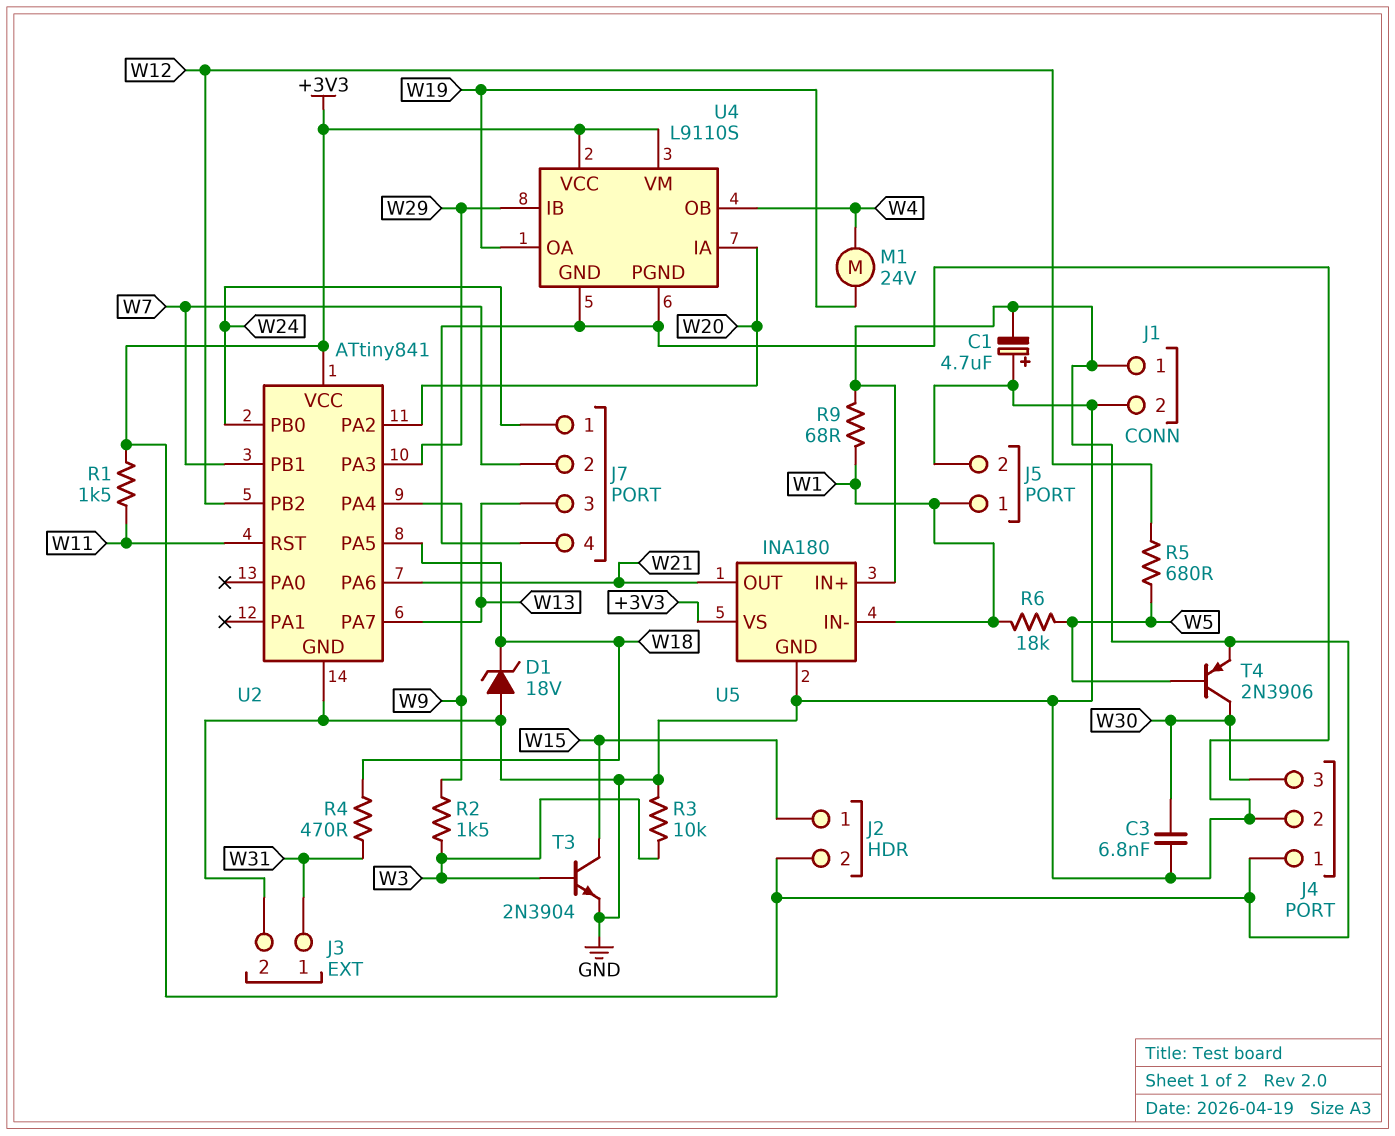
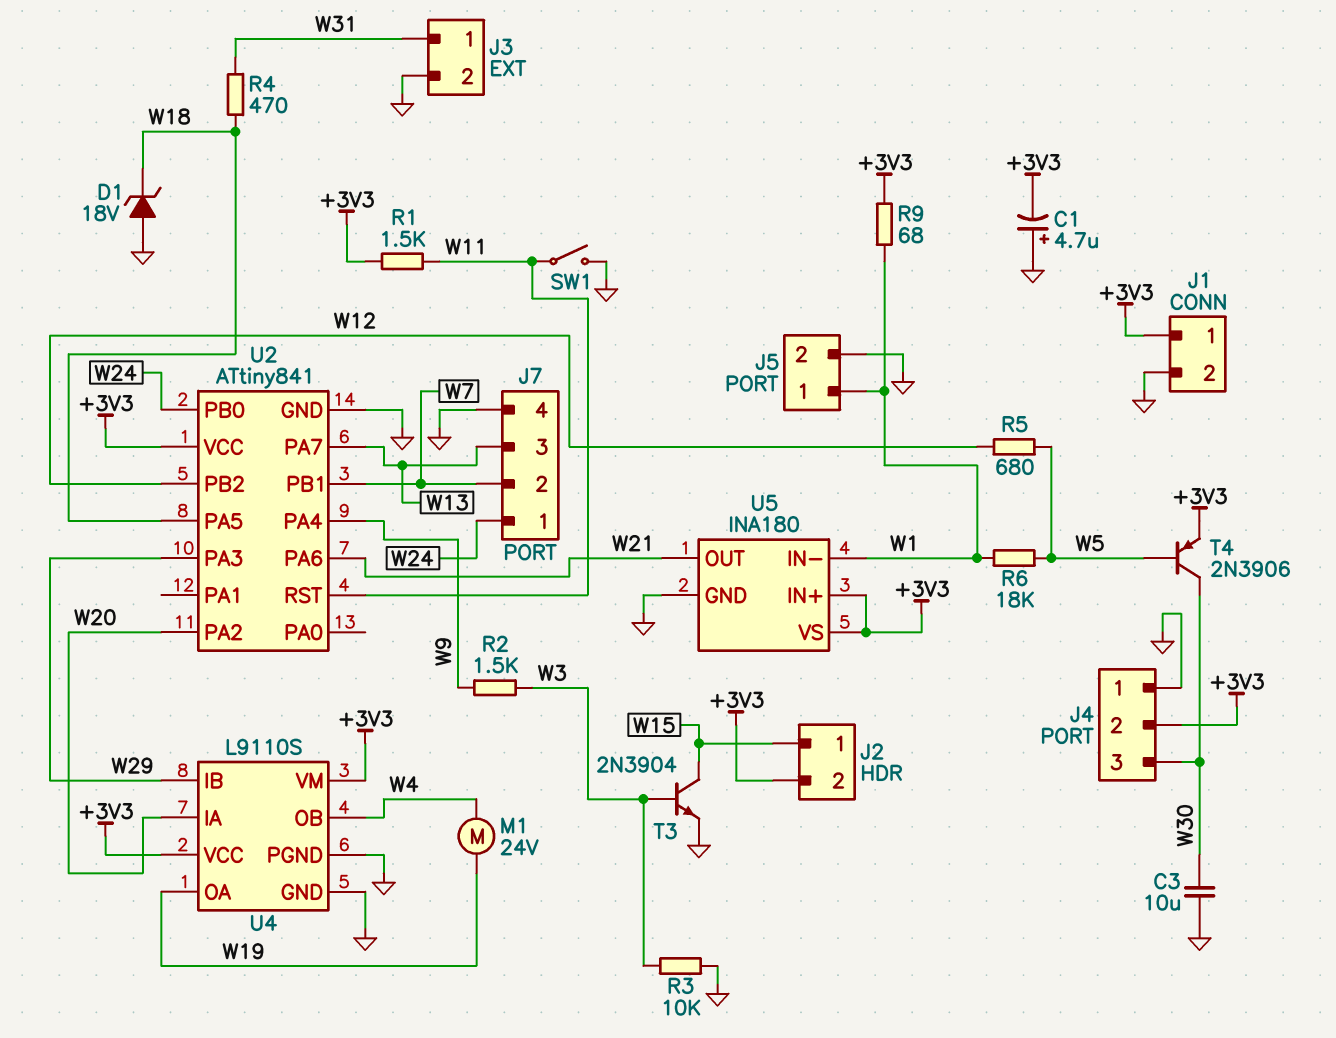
C3: 6.8nF (GND, W30) -> 10uF (GND, W30)
J4 pin 1: +3V3 -> GND
J4 pin 2: GND -> +3V3
SW1: none -> switch (GND, W11)

